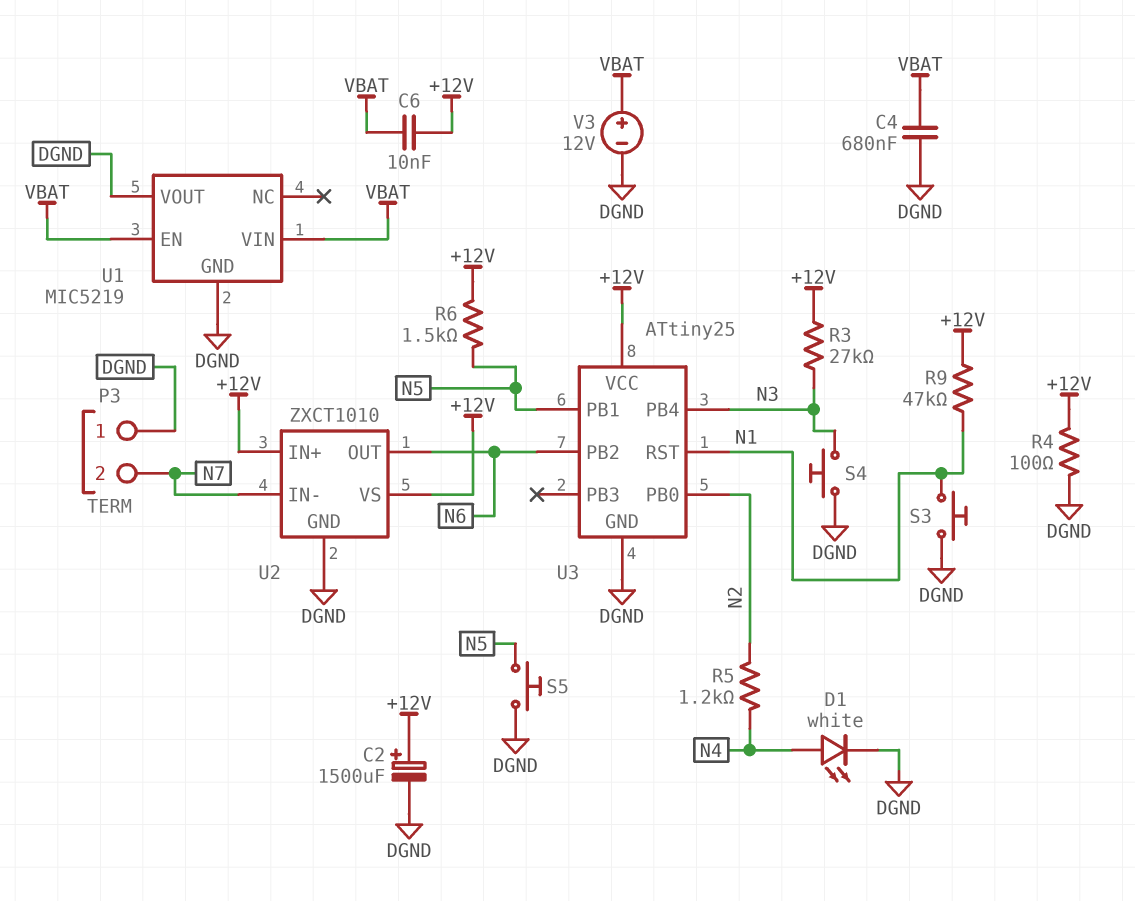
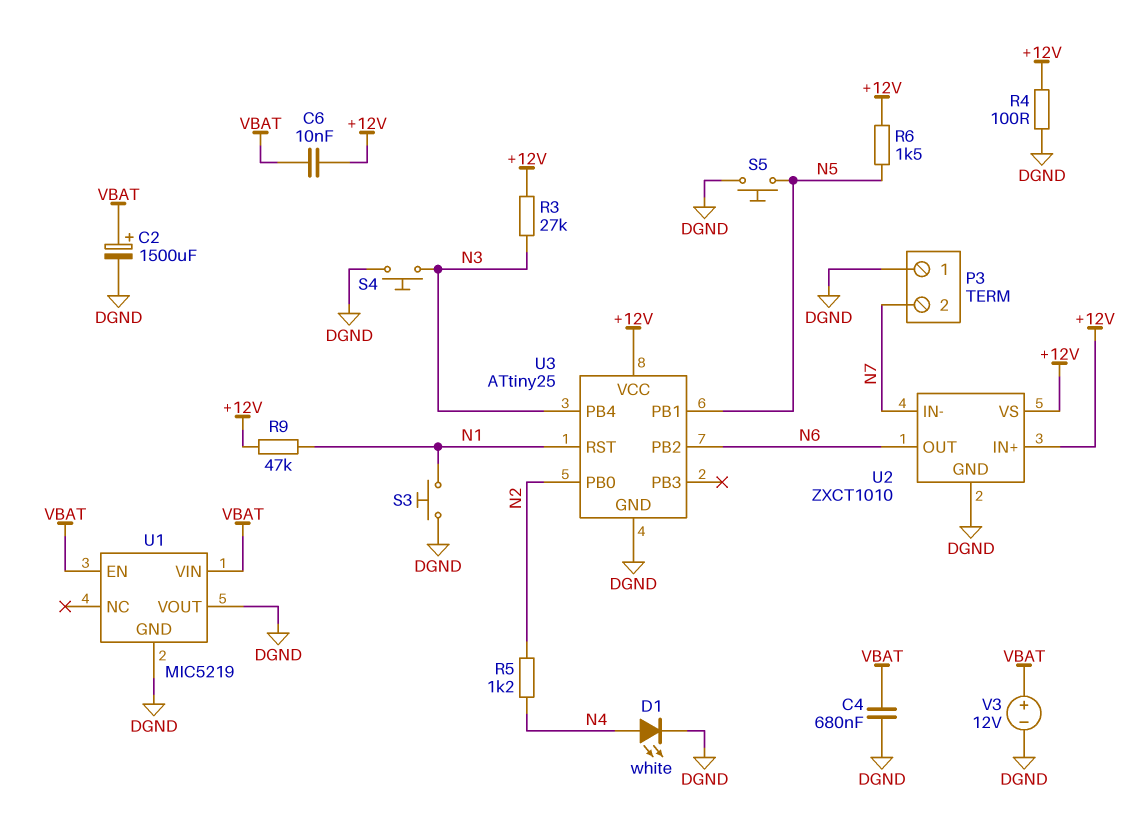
C2: 1500uF (plus +12V, minus DGND) -> 1500uF (plus VBAT, minus DGND)

